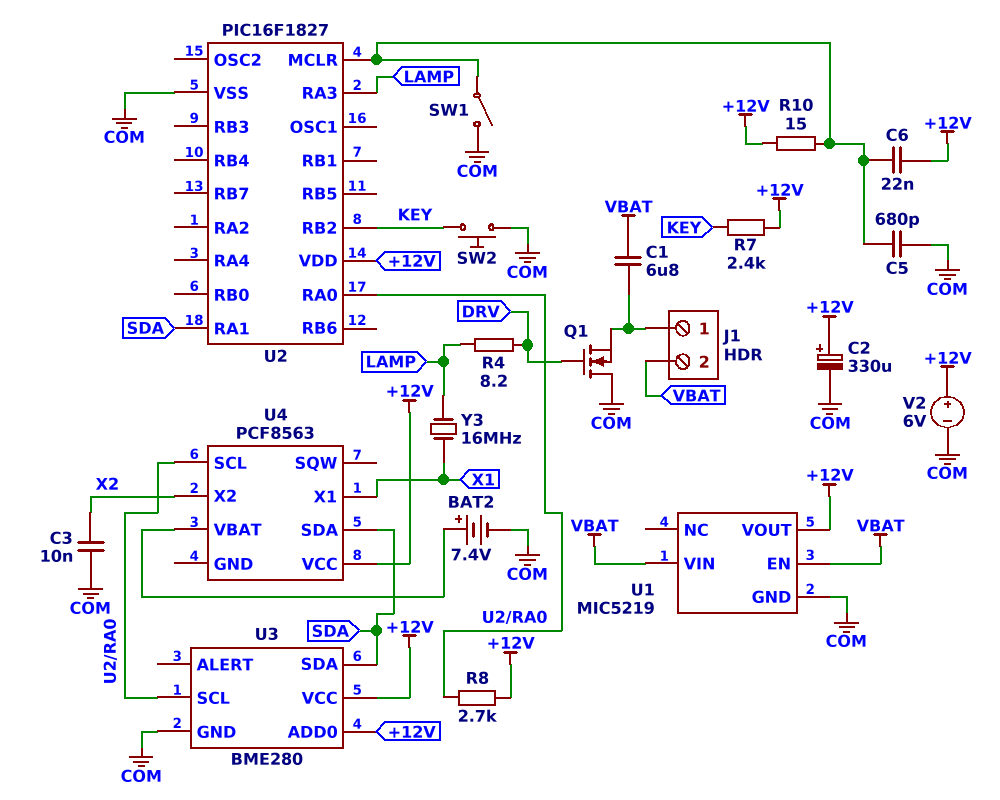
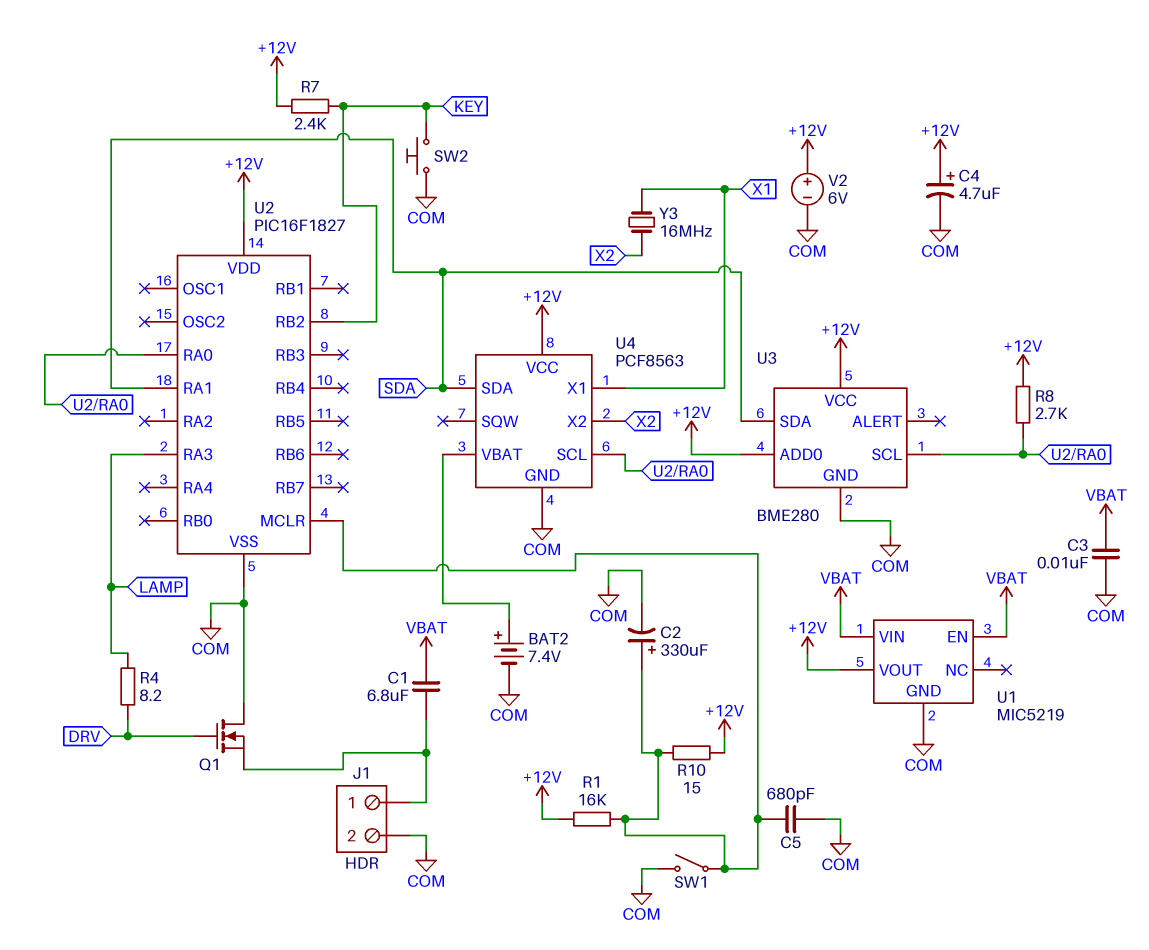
C2: 330uF (plus +12V, minus COM) -> 330uF (plus U2/MCLR, minus COM)
C3: 10nF (COM, X2) -> 10nF (COM, VBAT)
C4: none -> 4.7uF (plus +12V, minus COM)
C6: 22nF (+12V, U2/MCLR) -> none
J1 pin 2: VBAT -> COM
R1: none -> 16k (+12V, U2/MCLR)
U4 pin GND: none -> COM
Y3: 16MHz (LAMP, X1) -> 16MHz (X1, X2)

